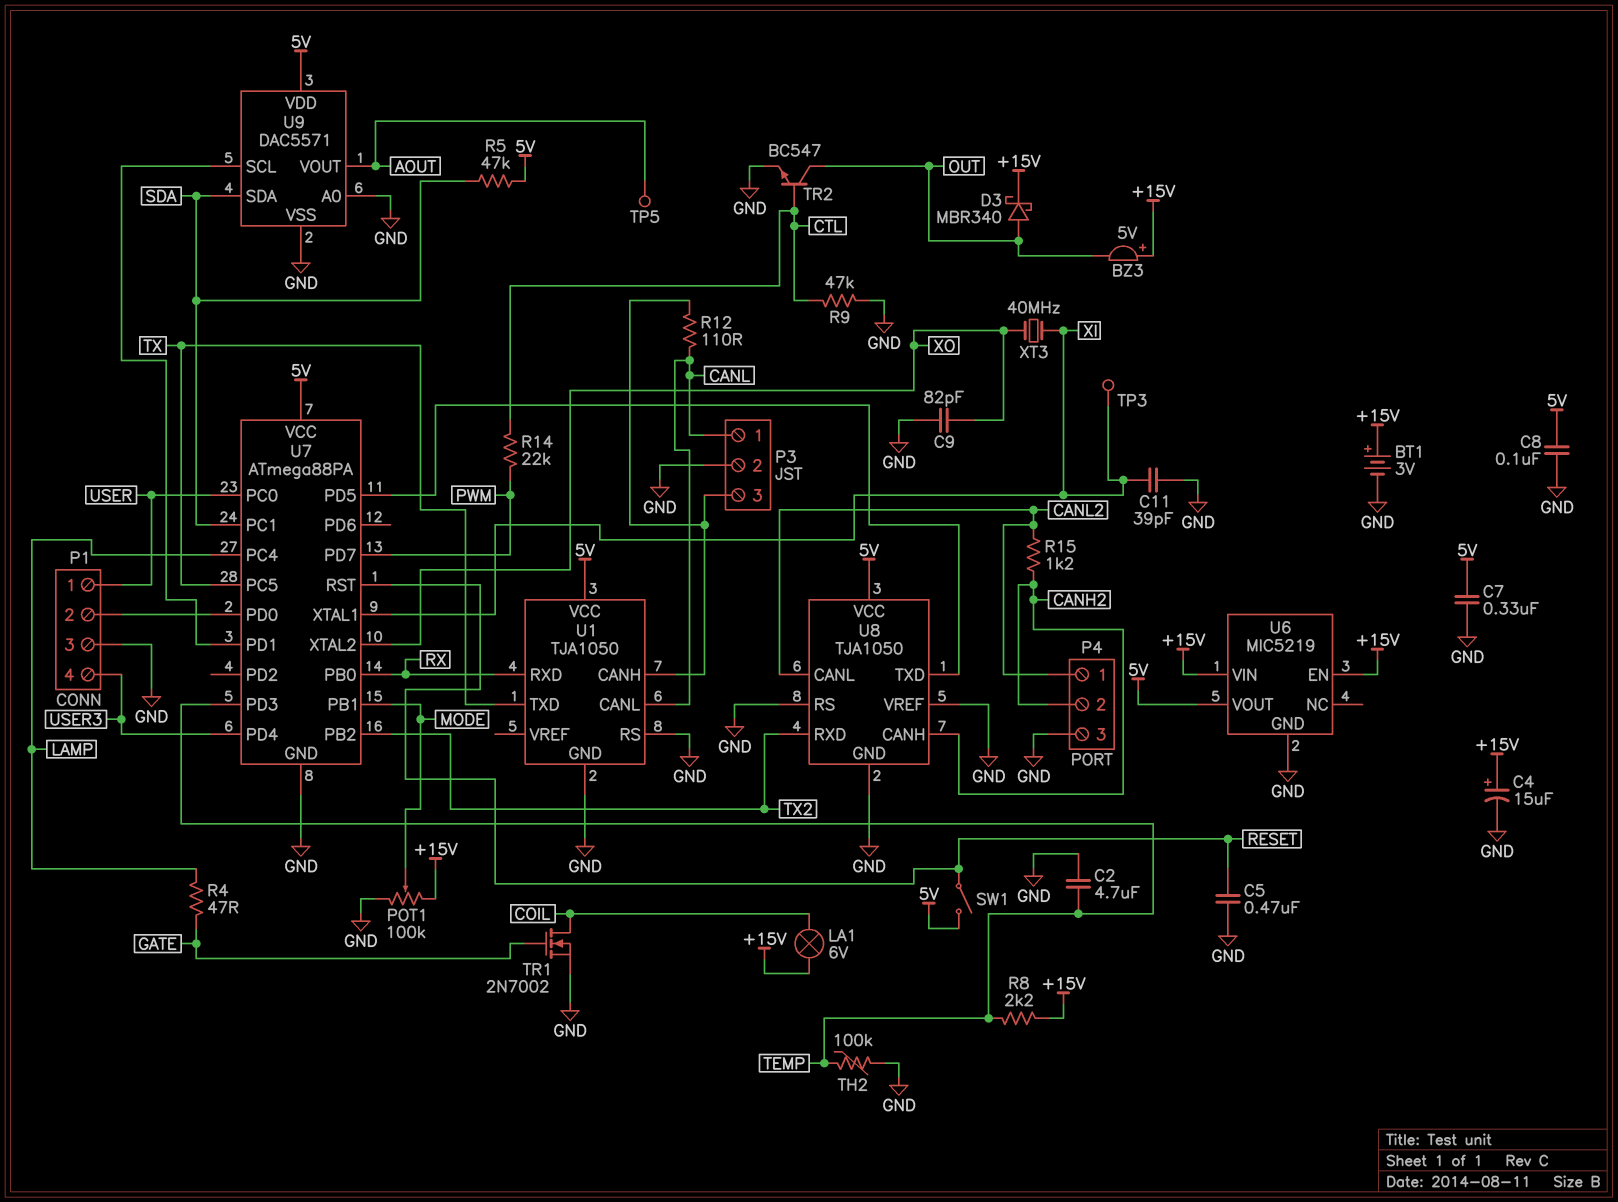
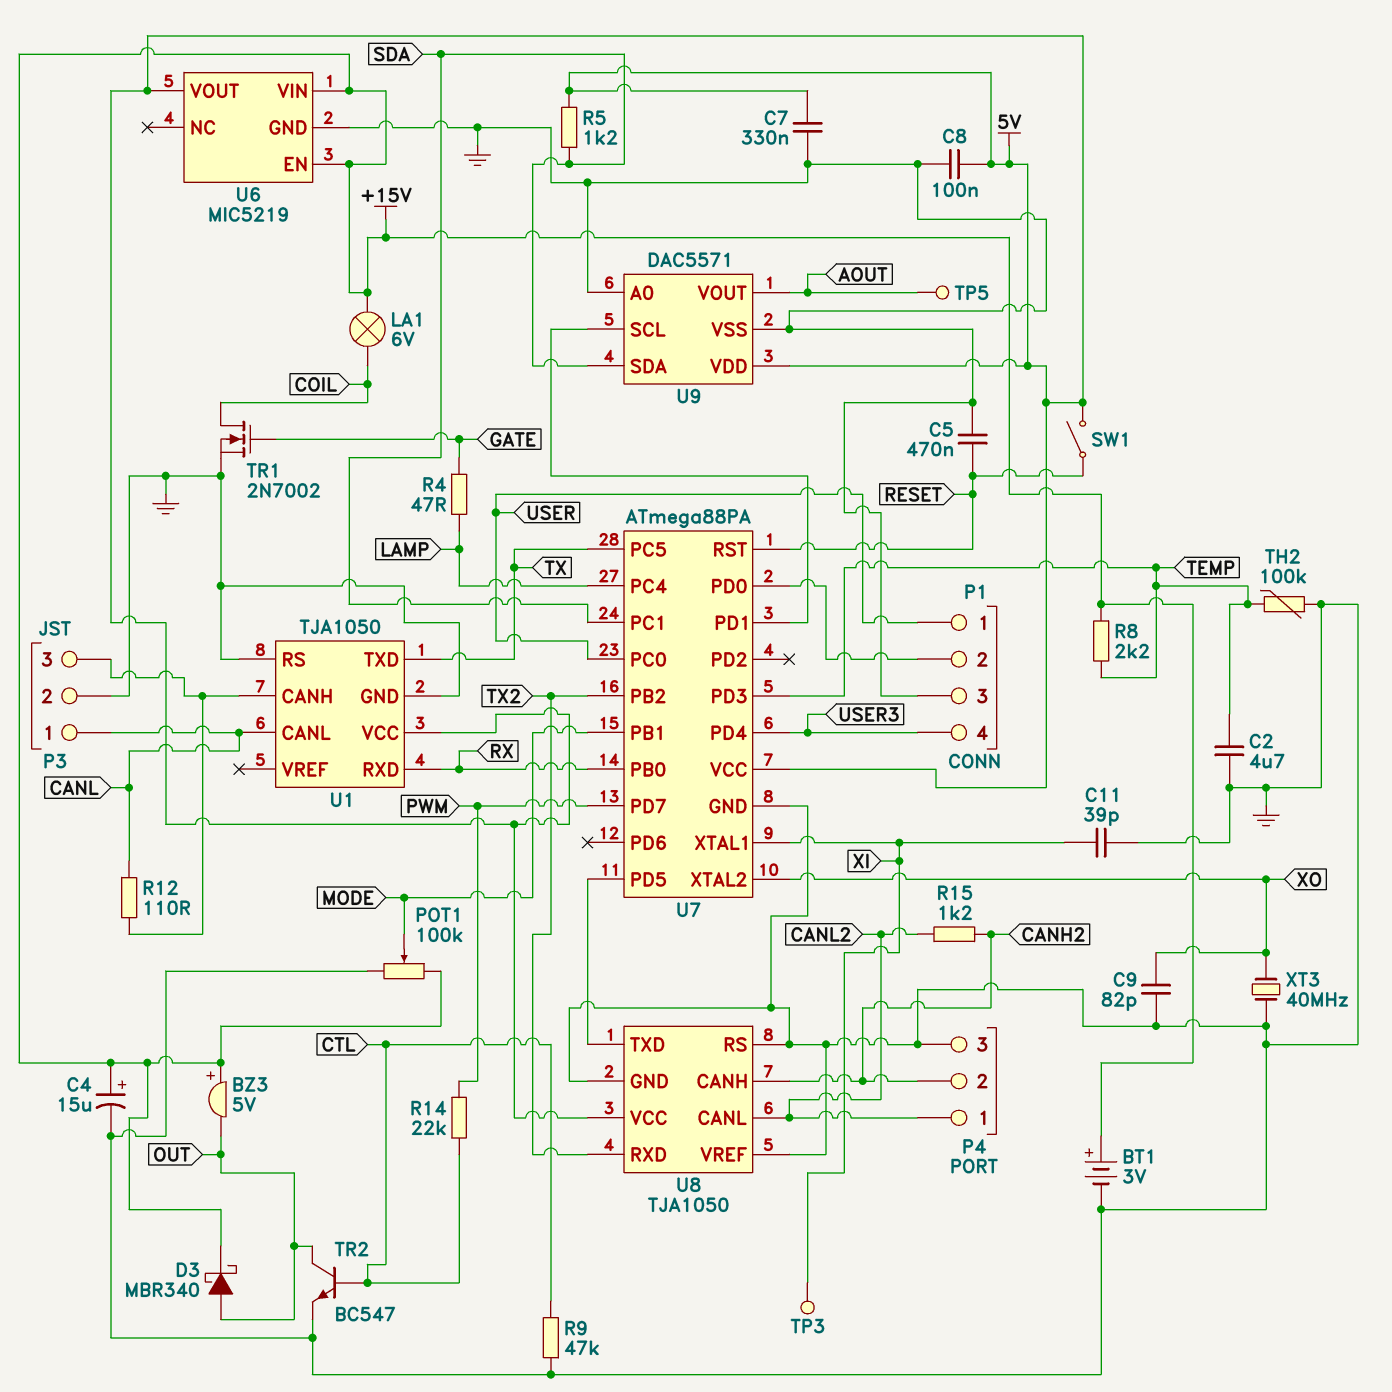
R5: 47k (5V, SDA) -> 1.2k (5V, SDA)
XT3: 40MHz (XI, XO) -> 40MHz (GND, XO)

